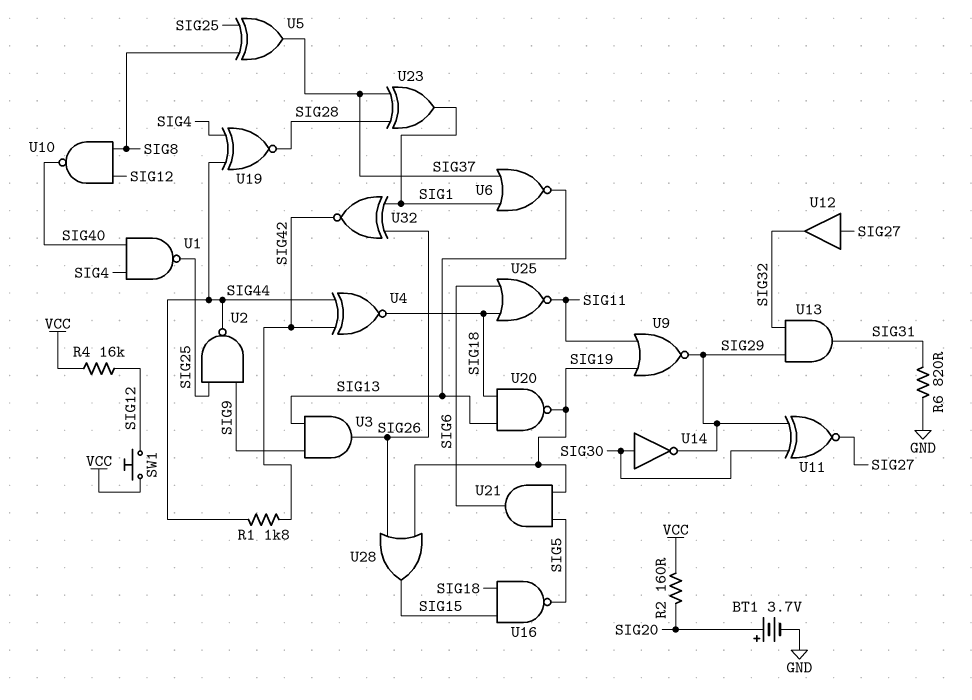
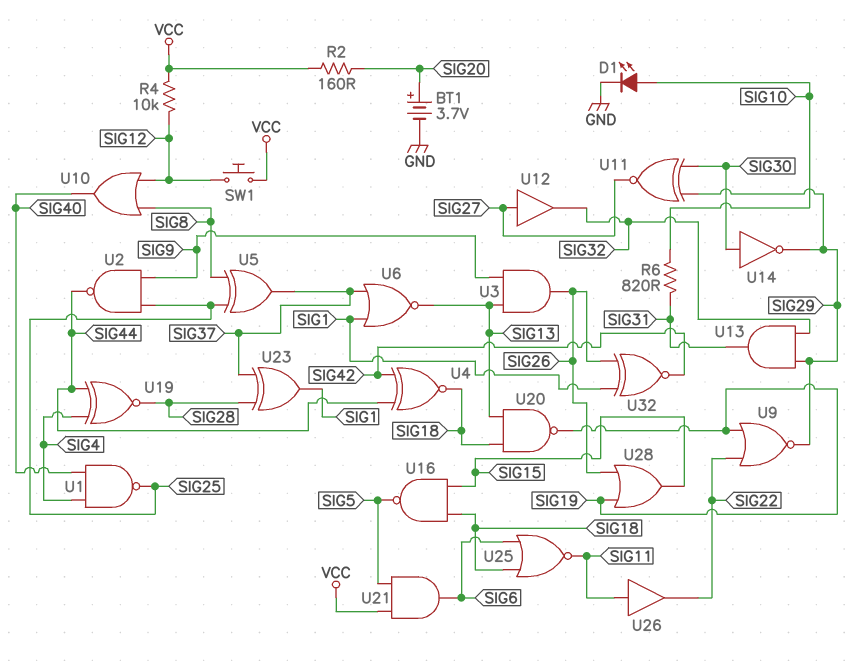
D1: none -> LED (A SIG10, K GND)
R1: 1.8k (SIG42, SIG44) -> none
R4: 16k (SIG12, VCC) -> 10k (SIG12, VCC)
R6: 820 (GND, SIG31) -> 820 (SIG10, SIG31)
U9: NOR (in SIG11, in SIG19, out SIG29) -> NOR (in SIG19, in SIG22, out SIG29)
U10: NAND (in SIG8, in SIG12, out SIG40) -> OR (in SIG8, in SIG12, out SIG40)
U21: AND (in SIG5, in SIG19, out SIG6) -> AND (in SIG5, in VCC, out SIG6)
U26: none -> buffer (in SIG11, out SIG22)

